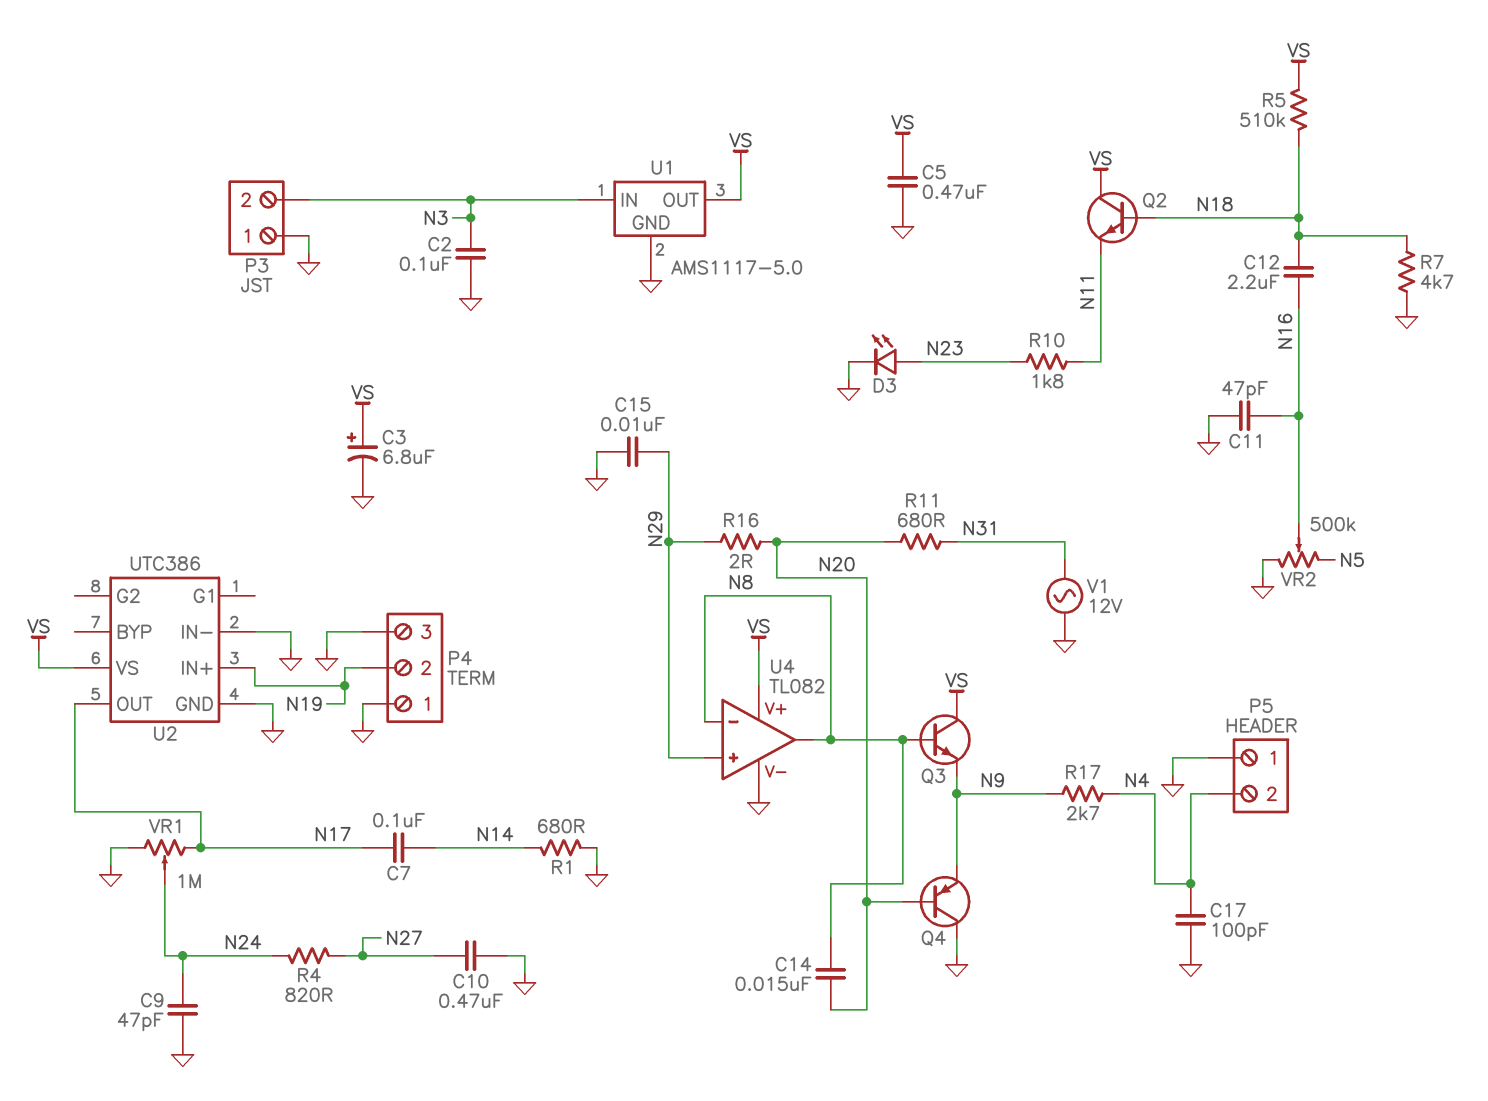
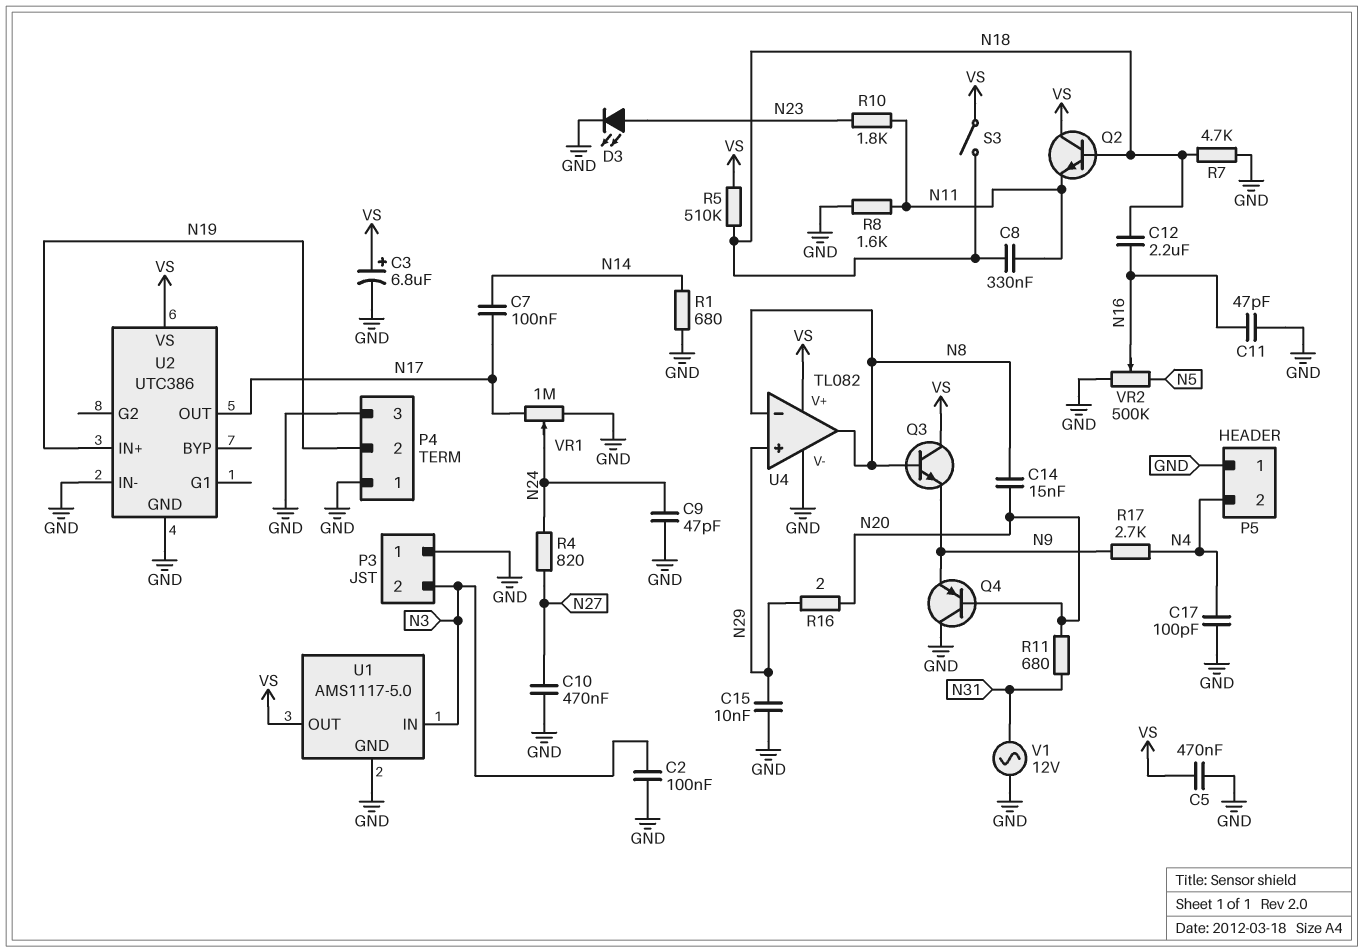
C8: none -> 330nF (N11, N18)
R8: none -> 1.6k (GND, N11)
S3: none -> switch (N18, VS)

